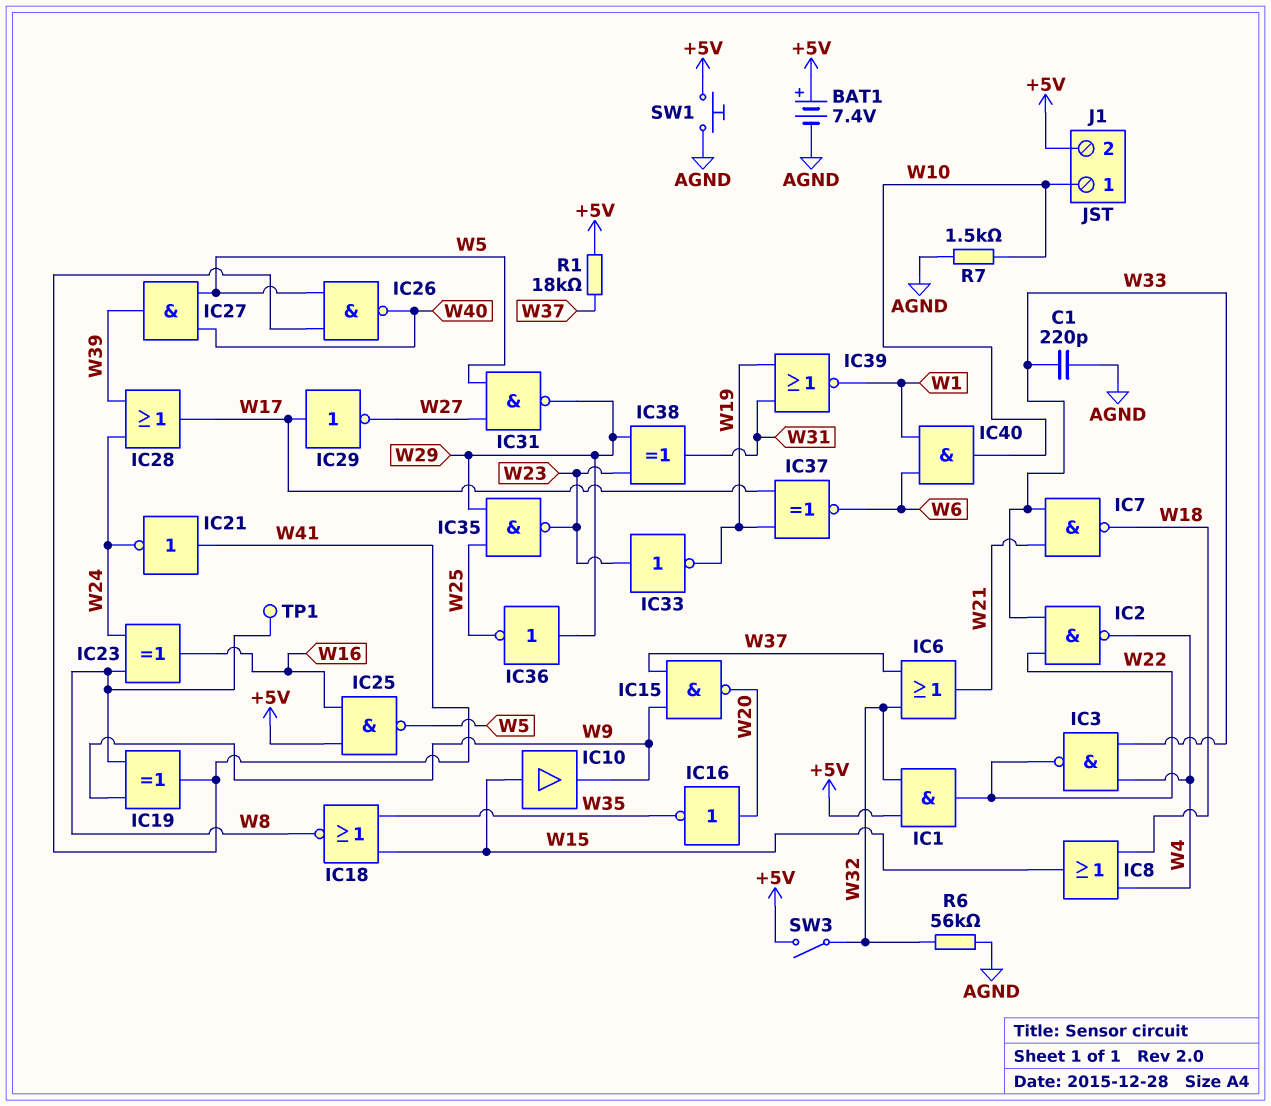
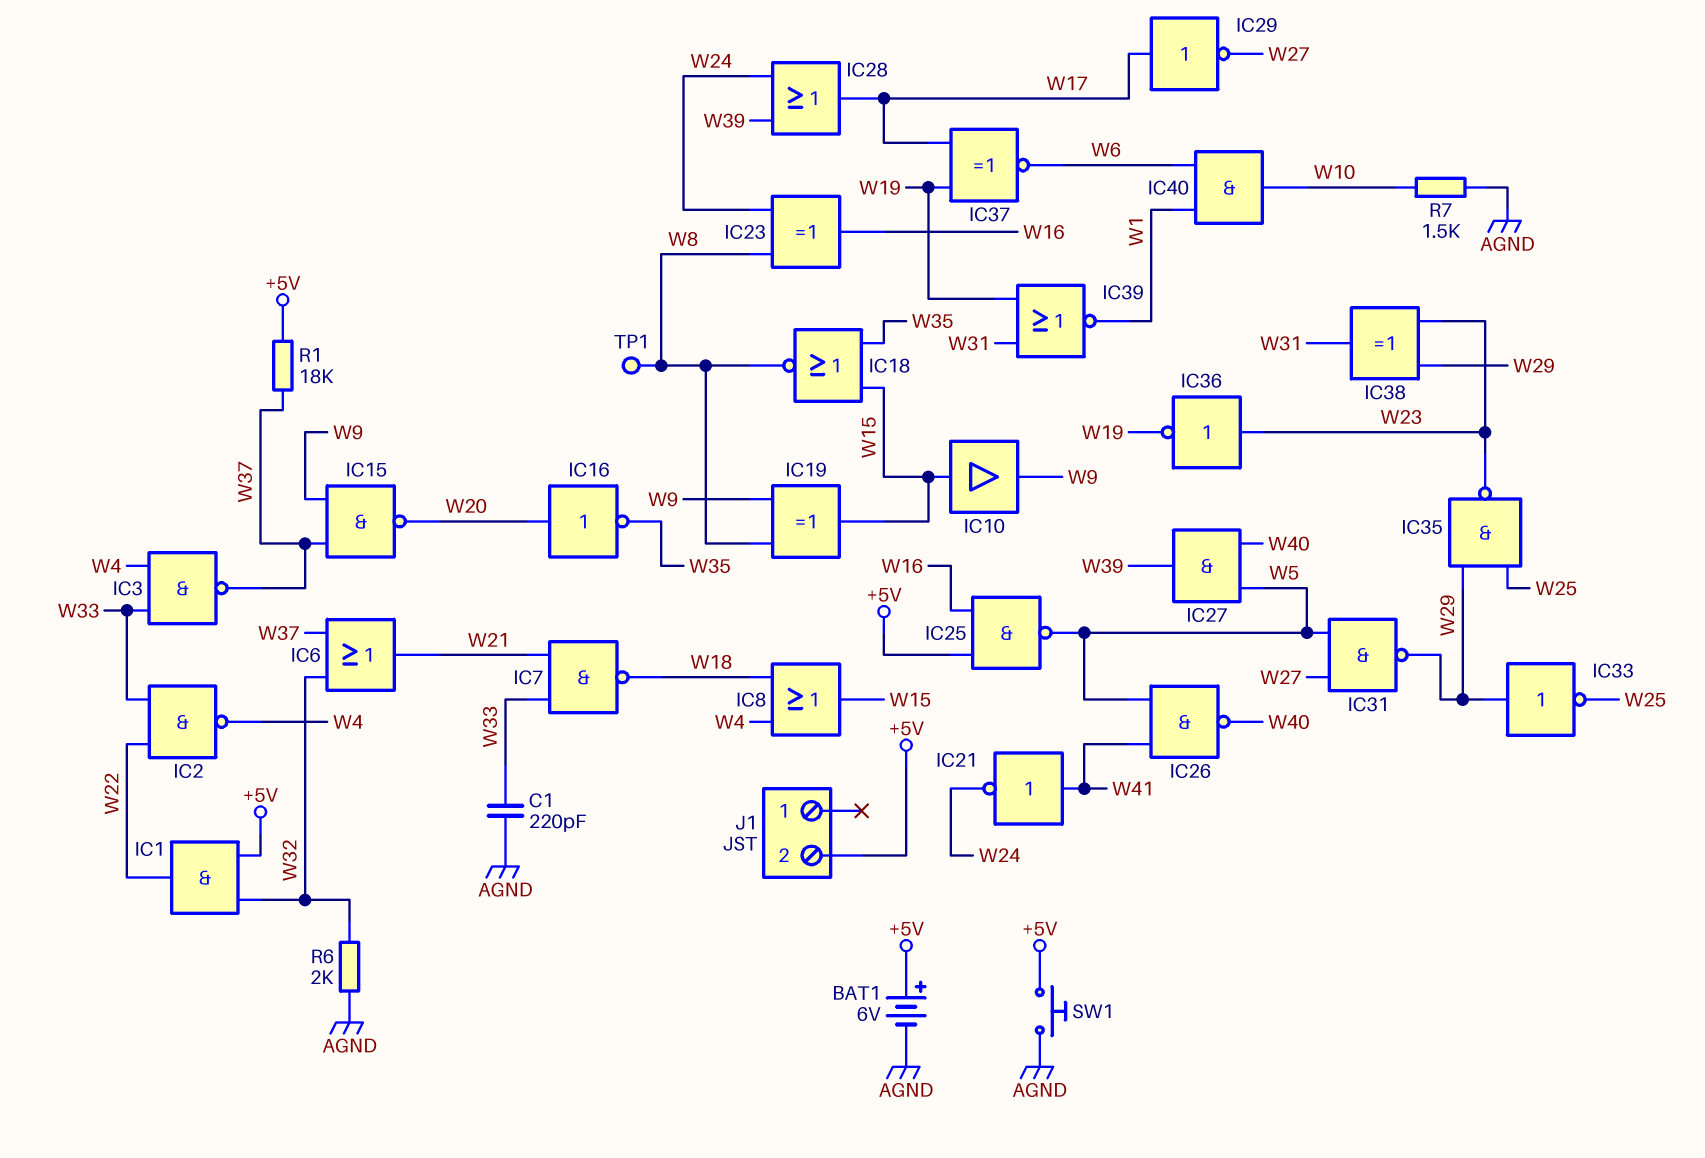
BAT1: 7.4V (plus +5V, minus AGND) -> 6V (plus +5V, minus AGND)
IC3: NAND (in W4, in W33, out W22) -> NAND (in W4, in W33, out W37)
IC19: XOR (in W8, in W9, out W41) -> XOR (in W8, in W9, out W15)
IC33: NOT (in W23, out W19) -> NOT (in W29, out W25)
IC36: NOT (in W29, out W25) -> NOT (in W23, out W19)
J1 pin 1: W10 -> none
R6: 56k (AGND, W32) -> 2k (AGND, W32)
SW3: switch (+5V, W32) -> none

